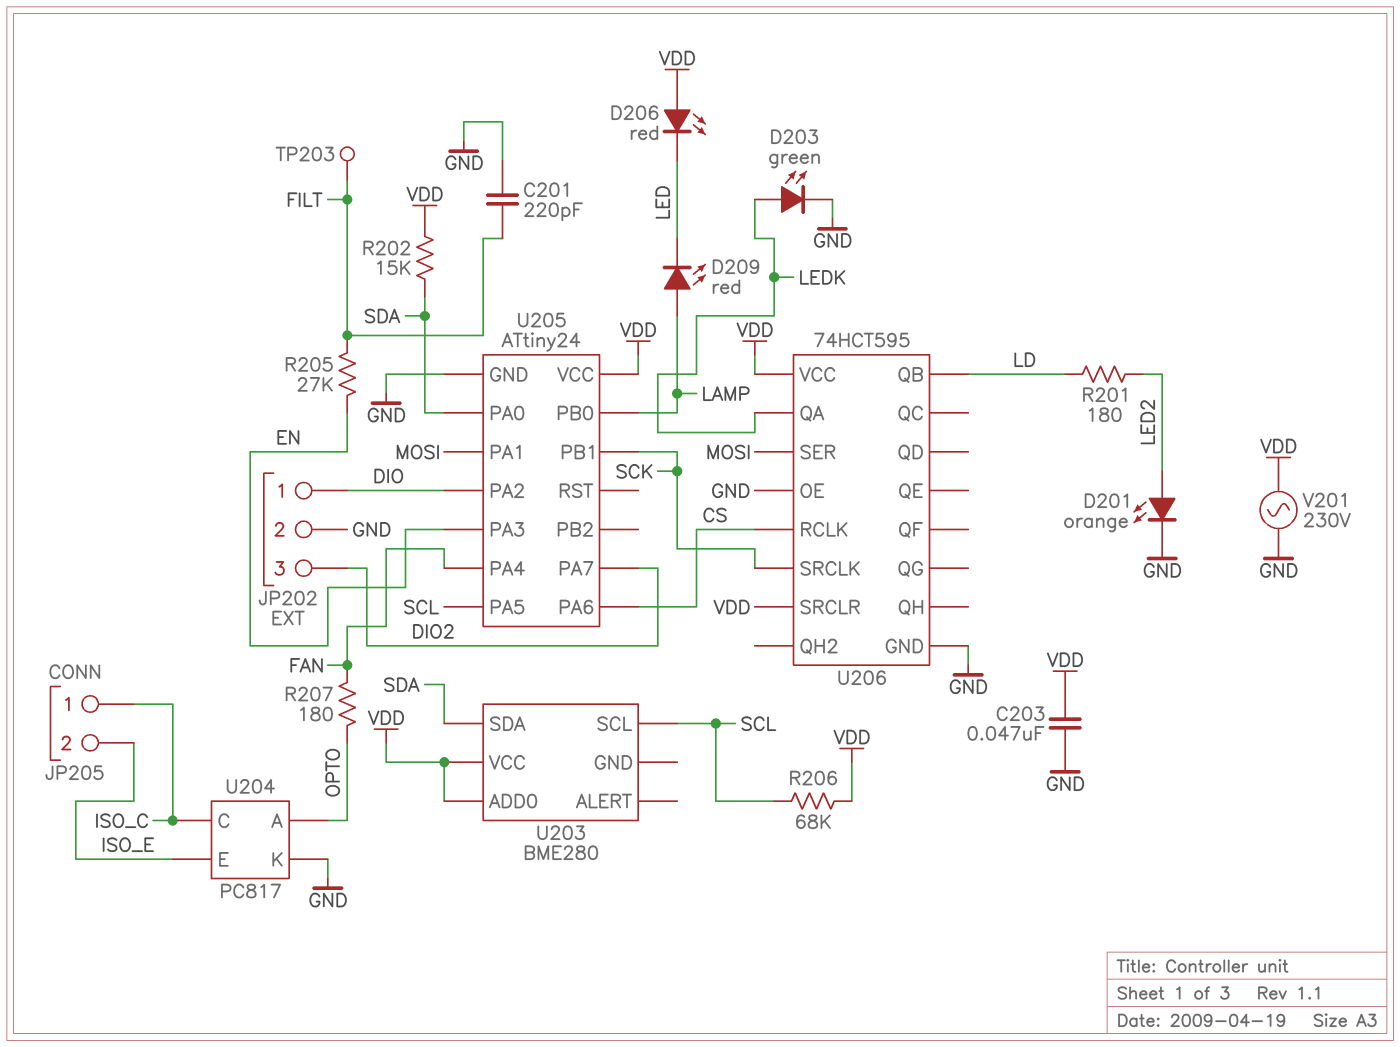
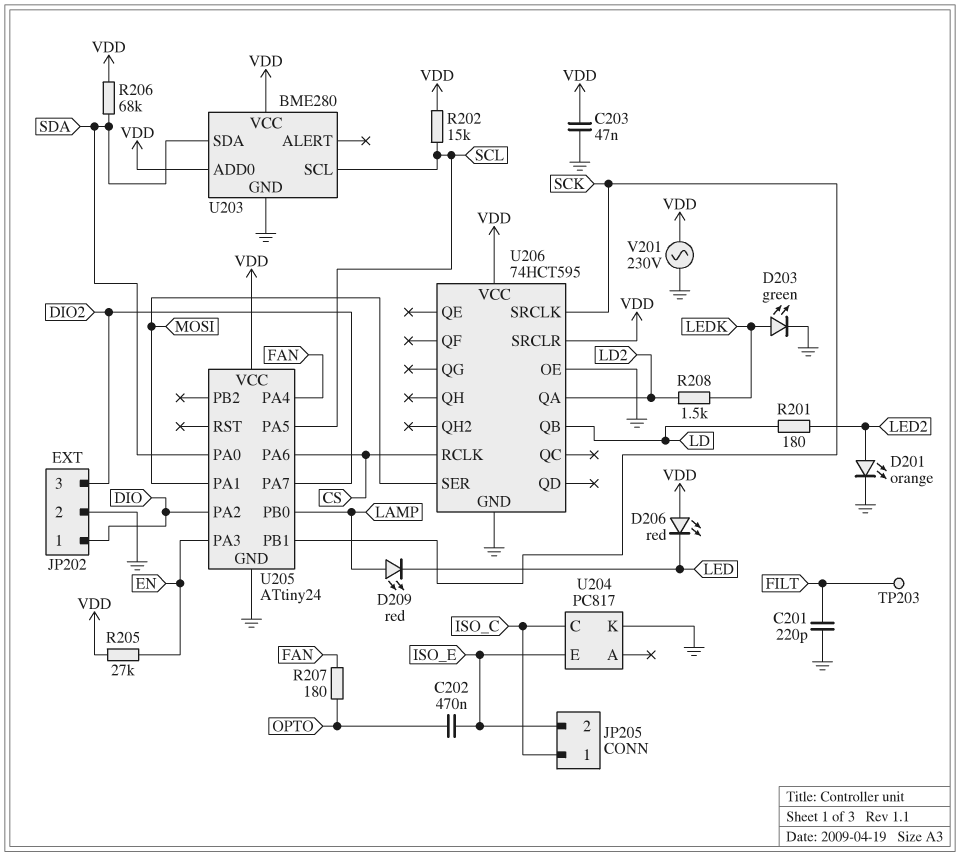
C202: none -> 470nF (ISO_E, OPTO)
R202: 15k (SDA, VDD) -> 15k (SCL, VDD)
R205: 27k (EN, FILT) -> 27k (EN, VDD)
R206: 68k (SCL, VDD) -> 68k (SDA, VDD)
R208: none -> 1.5k (LD2, LEDK)
U203 pin GND: none -> GND
U204 pin A: OPTO -> none
U206 pin QA: LEDK -> LD2

